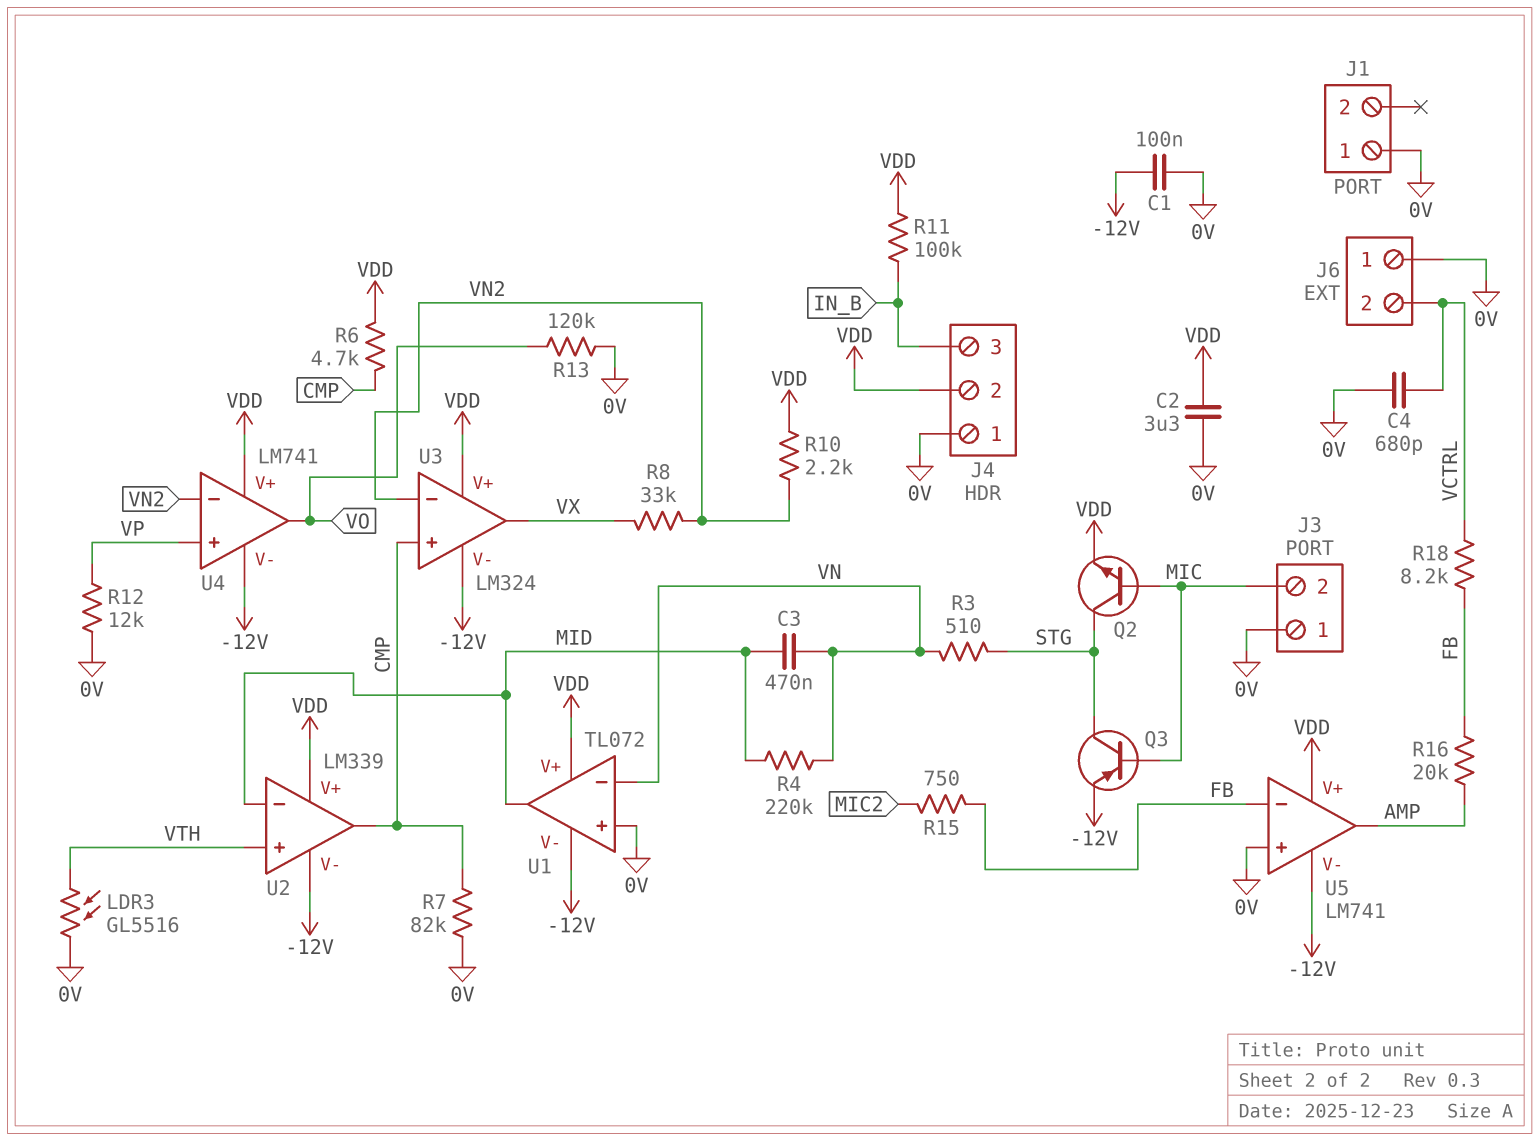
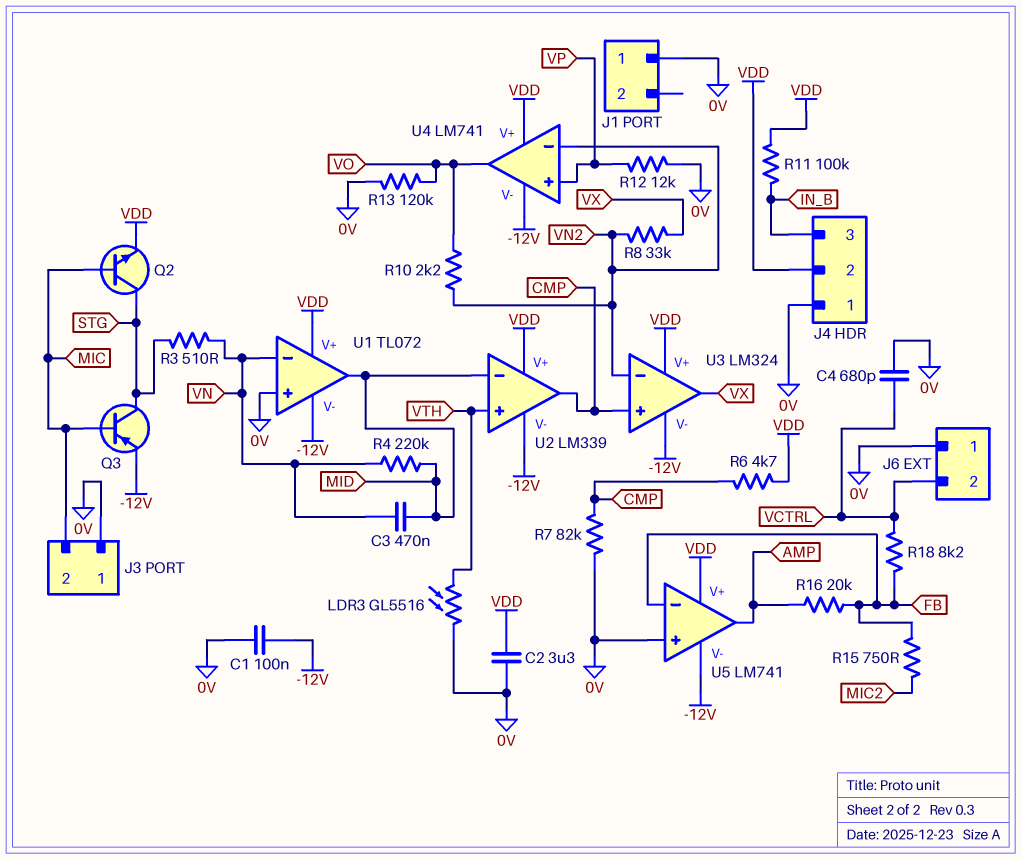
R10: 2.2k (VDD, VN2) -> 2.2k (VN2, VO)

